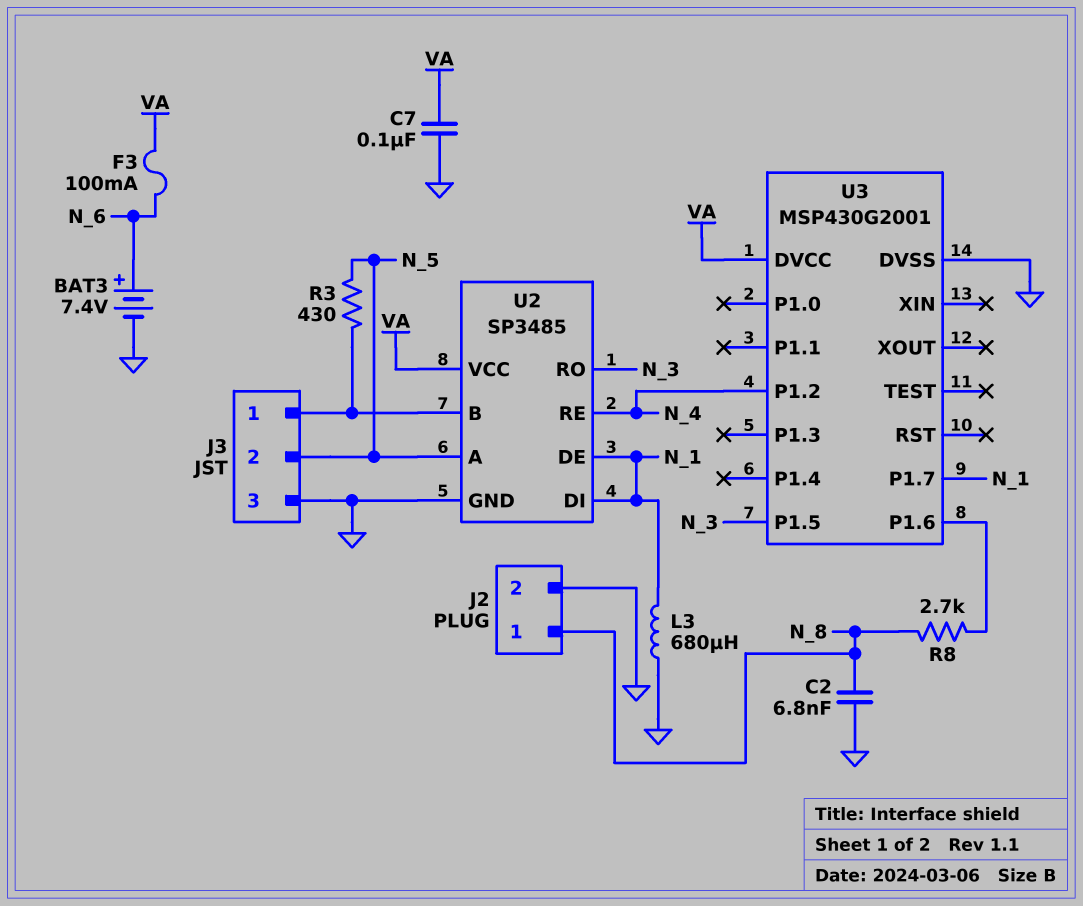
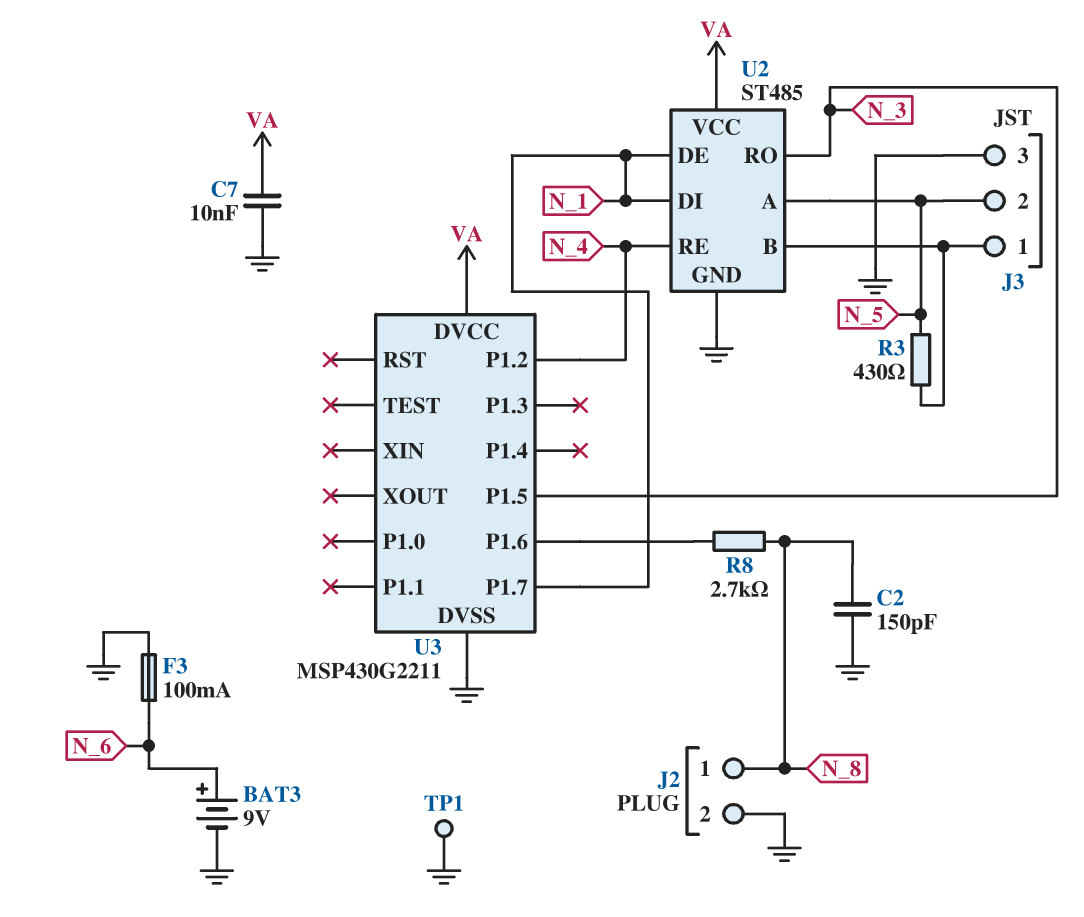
BAT3: 7.4V (plus N_6, minus GND) -> 9V (plus N_6, minus GND)
C2: 6.8nF (GND, N_8) -> 150pF (GND, N_8)
C7: 100nF (GND, VA) -> 10nF (GND, VA)
F3: 100mA (N_6, VA) -> 100mA (GND, N_6)
L3: 680uH (GND, N_1) -> none
TP1: none -> test point (GND)
U2: SP3485 -> ST485
U3: MSP430G2001 -> MSP430G2211

